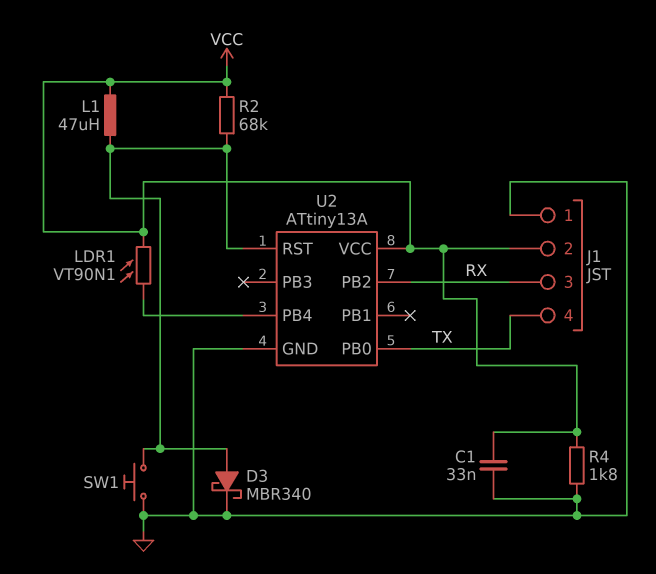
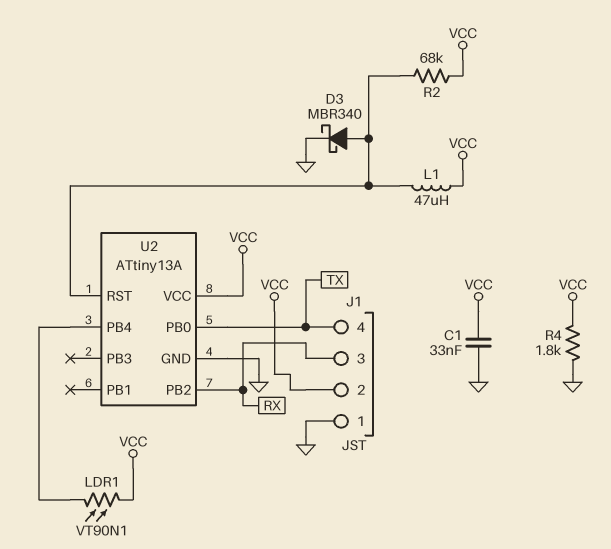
SW1: button (GND, U2/RST) -> none

